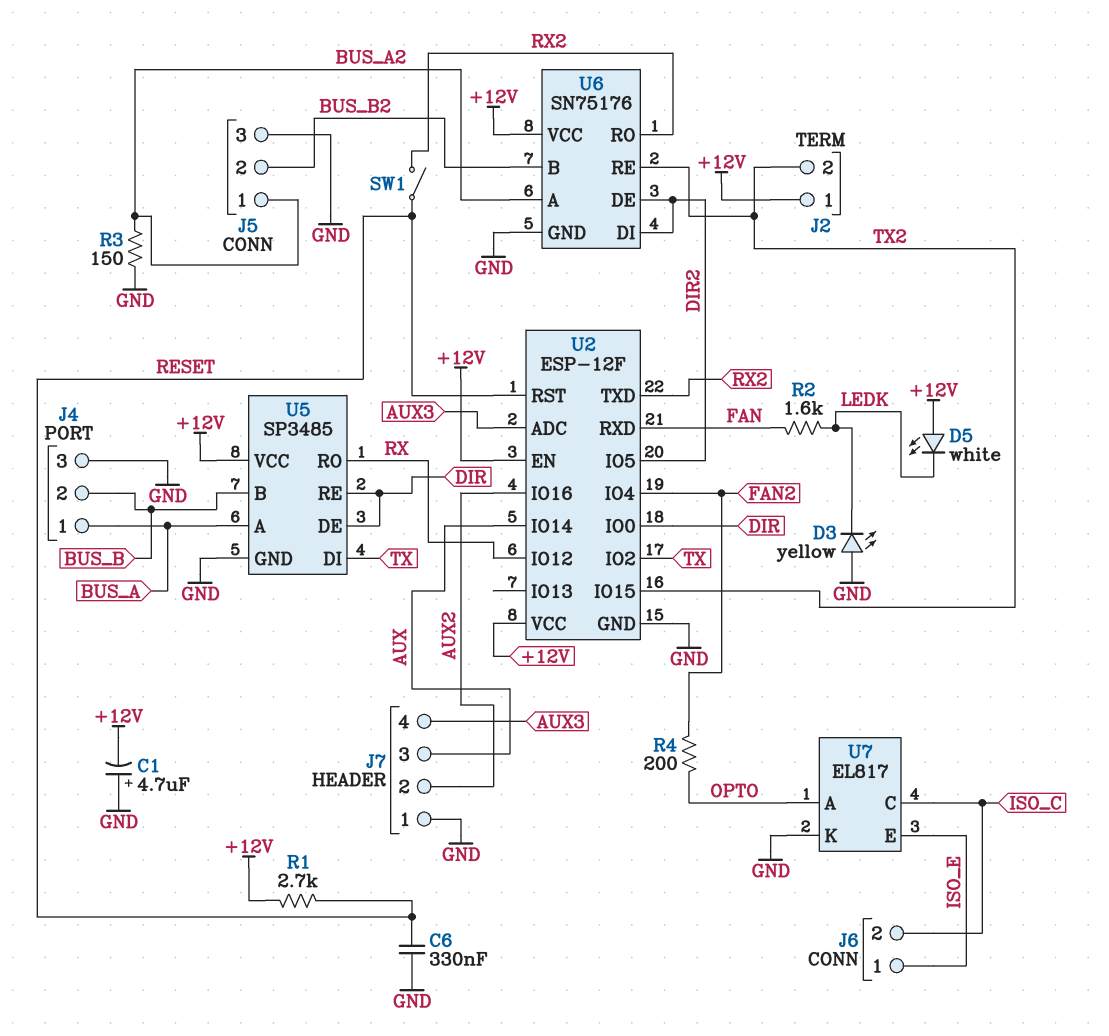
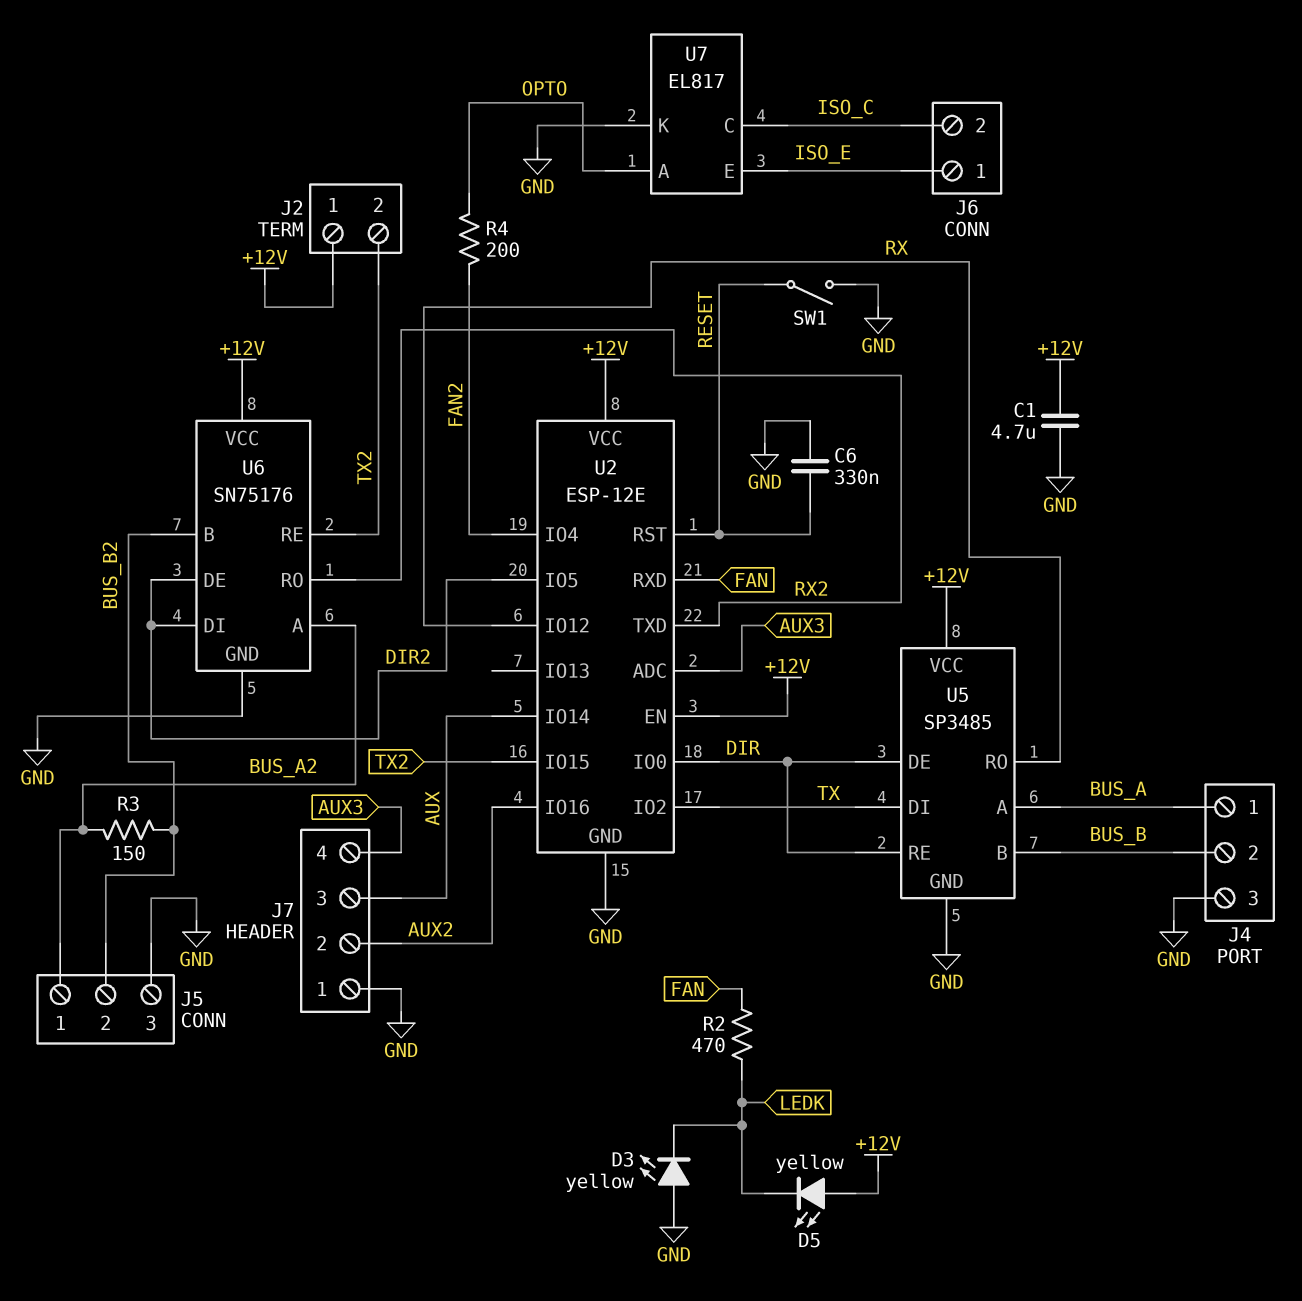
C1: 4.7uF (plus GND, minus +12V) -> 4.7uF (+12V, GND)
D5: LED white (A +12V, K LEDK) -> LED yellow (A +12V, K LEDK)
R1: 2.7k (+12V, RESET) -> none
R2: 1.6k (FAN, LEDK) -> 470 (FAN, LEDK)
R3: 150 (BUS_A2, GND) -> 150 (BUS_A2, BUS_B2)
SW1: switch (RESET, RX2) -> switch (GND, RESET)
U2: ESP-12F -> ESP-12E

